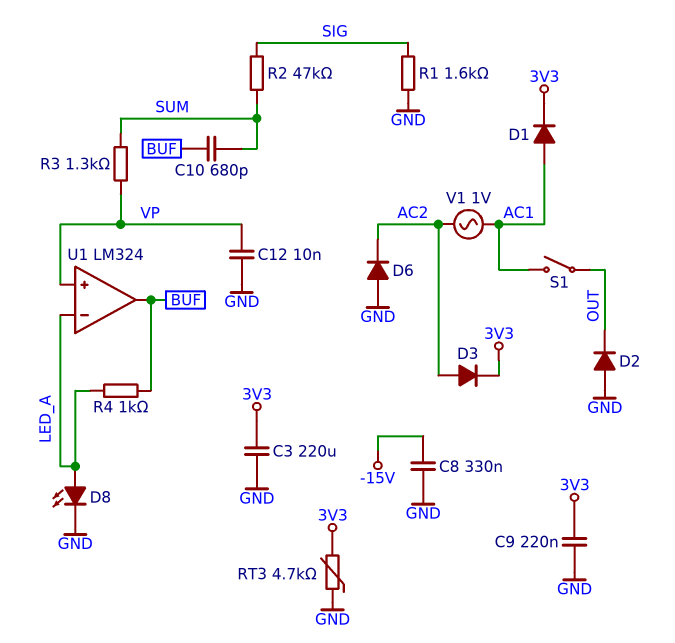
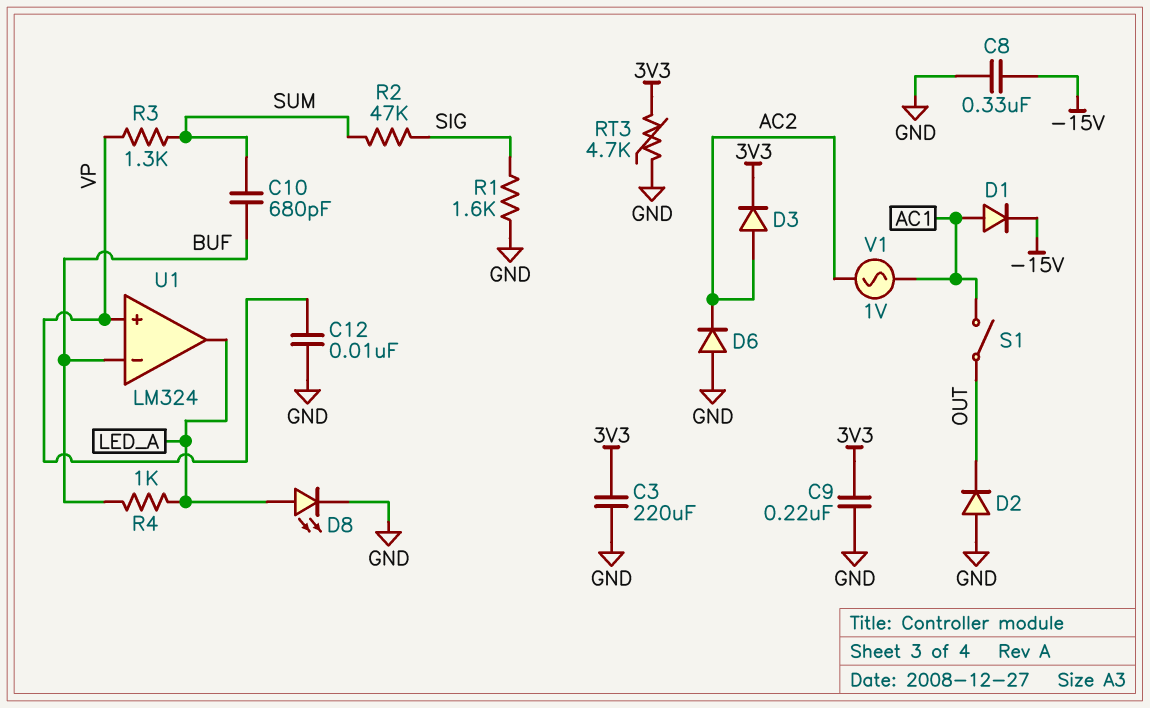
D1: diode (A AC1, K 3V3) -> diode (A AC1, K -15V)
U1 pin in-: LED_A -> BUF
U1 pin out: BUF -> LED_A

